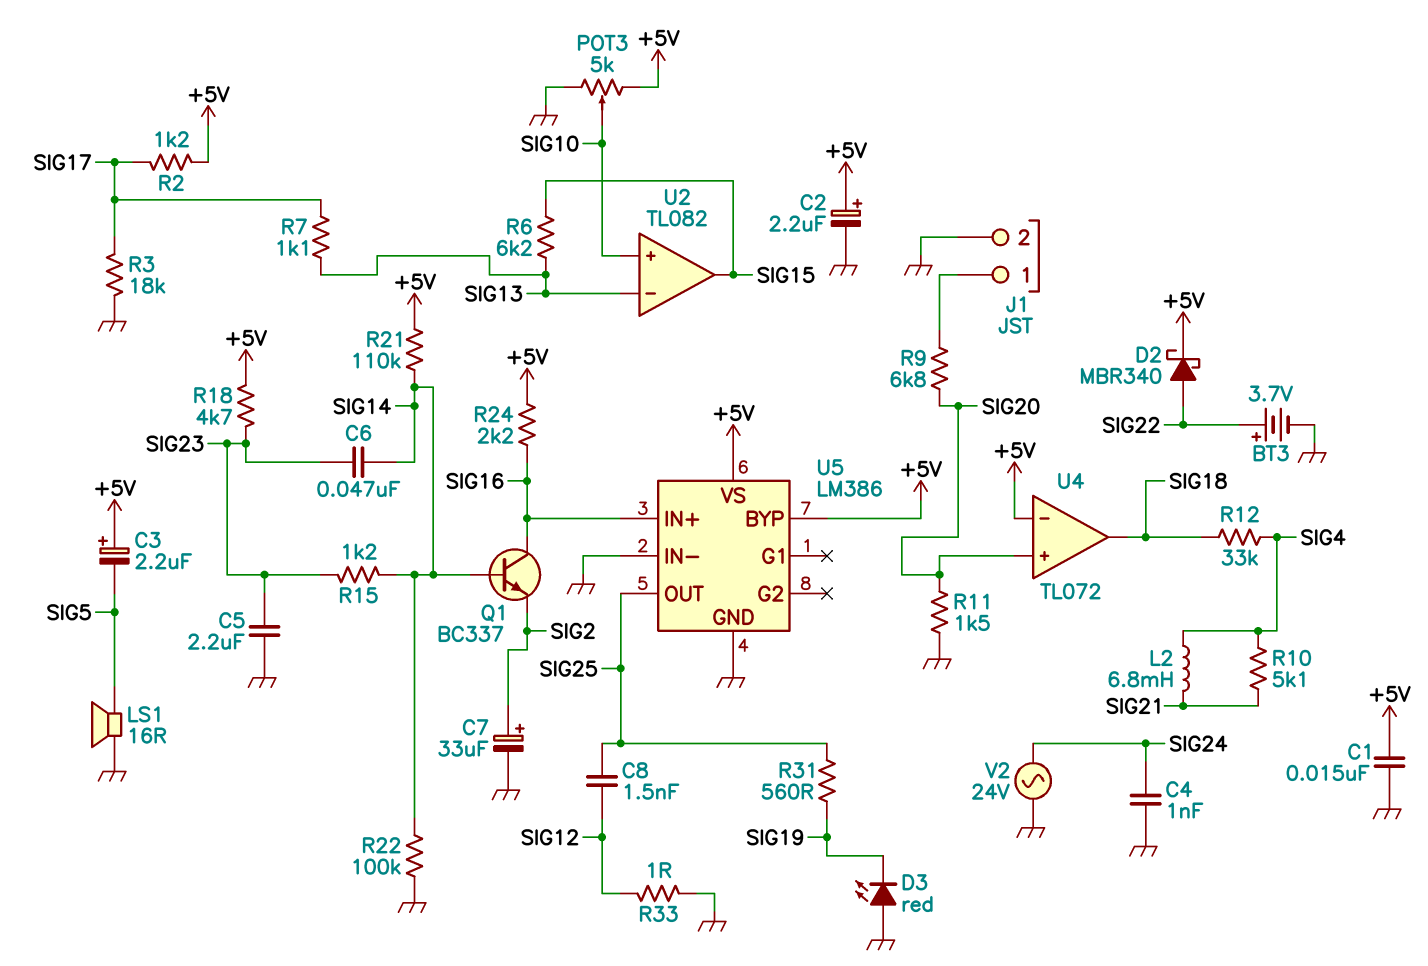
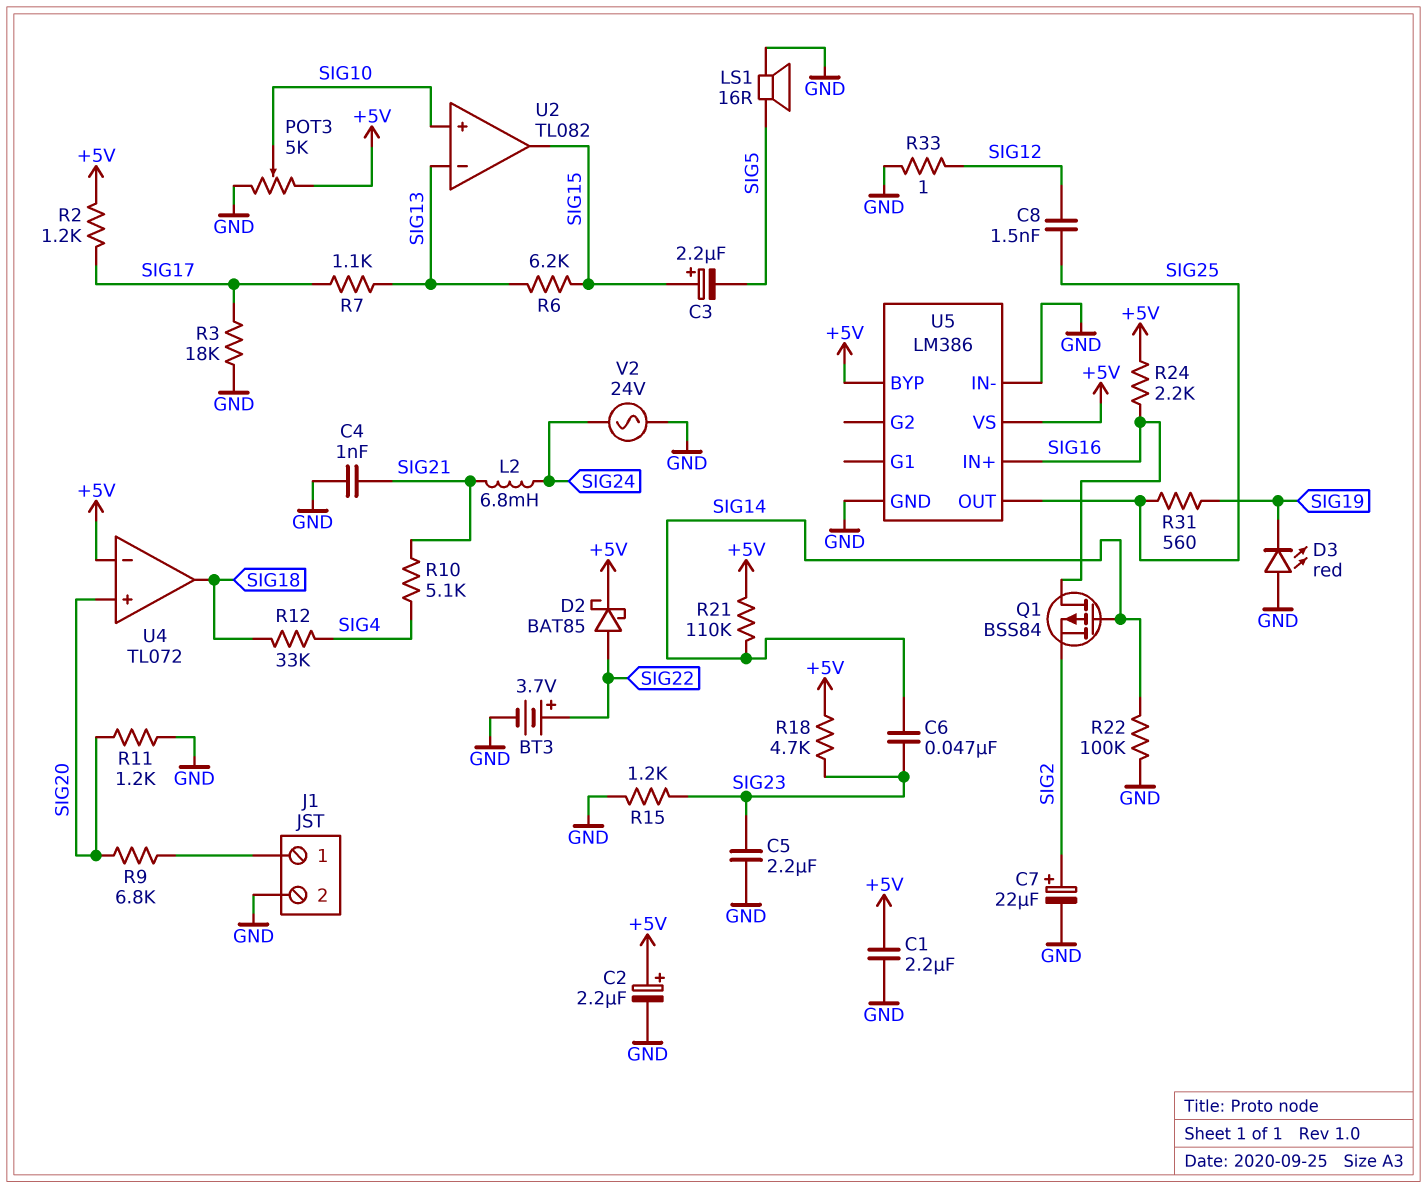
C1: 15nF (+5V, GND) -> 2.2uF (+5V, GND)
C3: 2.2uF (plus +5V, minus SIG5) -> 2.2uF (plus SIG15, minus SIG5)
C4: 1nF (GND, SIG24) -> 1nF (GND, SIG21)
C7: 33uF (plus SIG2, minus GND) -> 22uF (plus SIG2, minus GND)
D2: schottky MBR340 (A SIG22, K +5V) -> schottky BAT85 (A SIG22, K +5V)
L2: 6.8mH (SIG4, SIG21) -> 6.8mH (SIG21, SIG24)
Q1: NPN BC337 (B SIG14, C SIG16, E SIG2) -> PMOS BSS84 (G SIG14, D SIG16, S SIG2)
R11: 1.5k (GND, SIG20) -> 1.2k (GND, SIG20)
R15: 1.2k (SIG14, SIG23) -> 1.2k (GND, SIG23)

